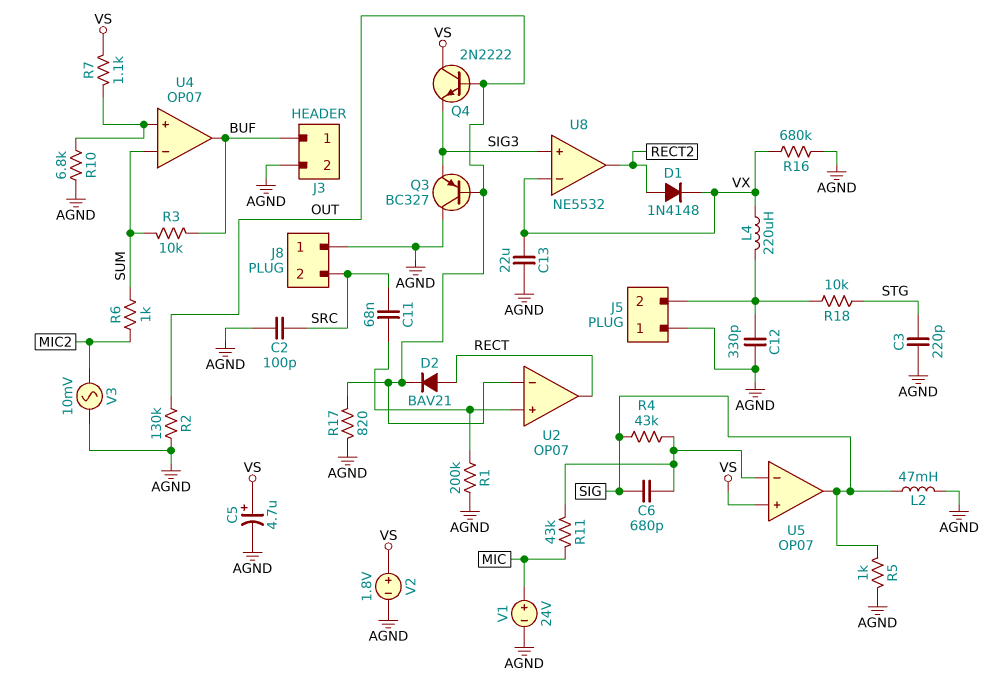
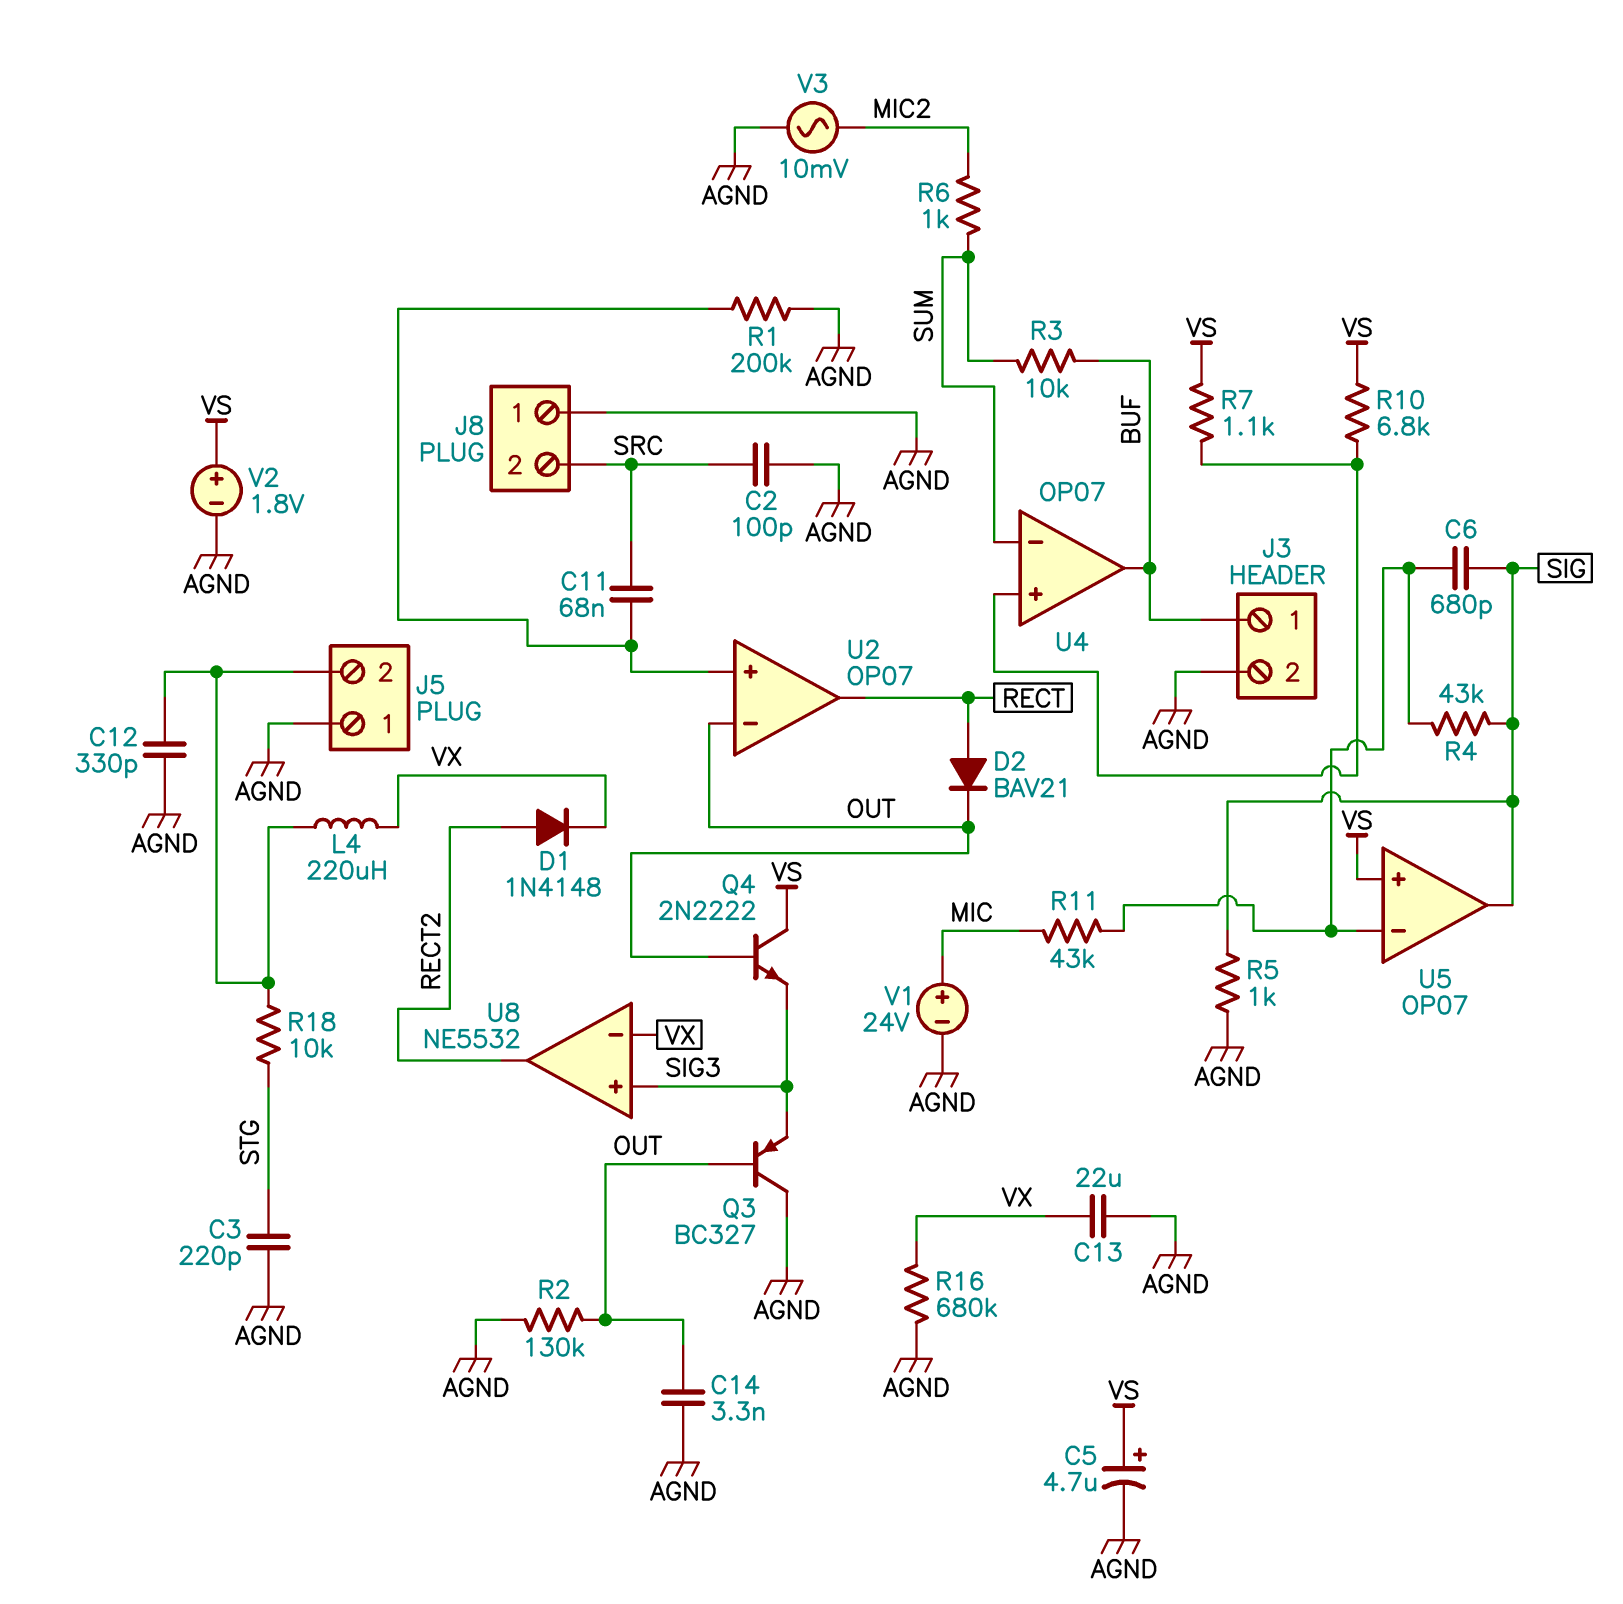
C14: none -> 3.3nF (AGND, OUT)
L2: 47mH (AGND, SIG) -> none
R10: 6.8k (AGND, U4/in+) -> 6.8k (U4/in+, VS)
R17: 820 (AGND, OUT) -> none

